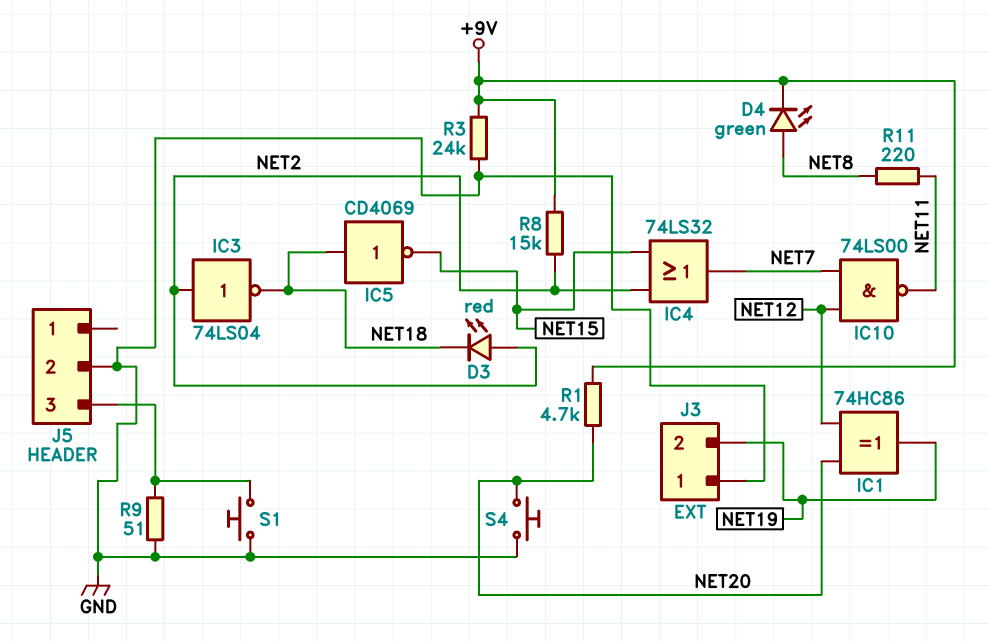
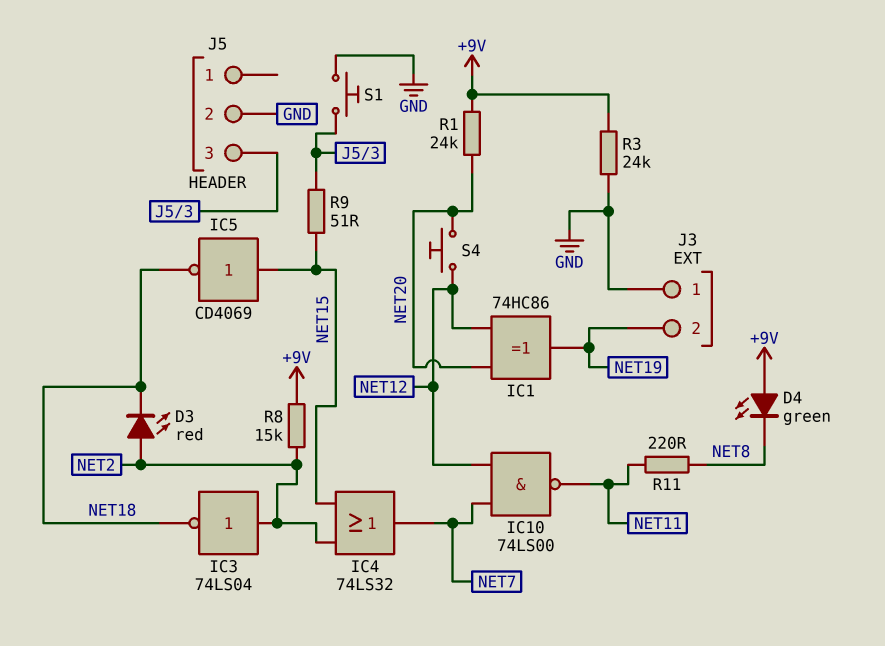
D4: LED green (A NET8, K +9V) -> LED green (A +9V, K NET8)
IC5: NOT CD4069 (in NET18, out NET15) -> NOT CD4069 (in NET15, out NET18)
R1: 4.7k (+9V, NET20) -> 24k (+9V, NET20)
R9: 51 (GND, J5/3) -> 51 (J5/3, NET15)
S4: button (GND, NET20) -> button (NET12, NET20)

